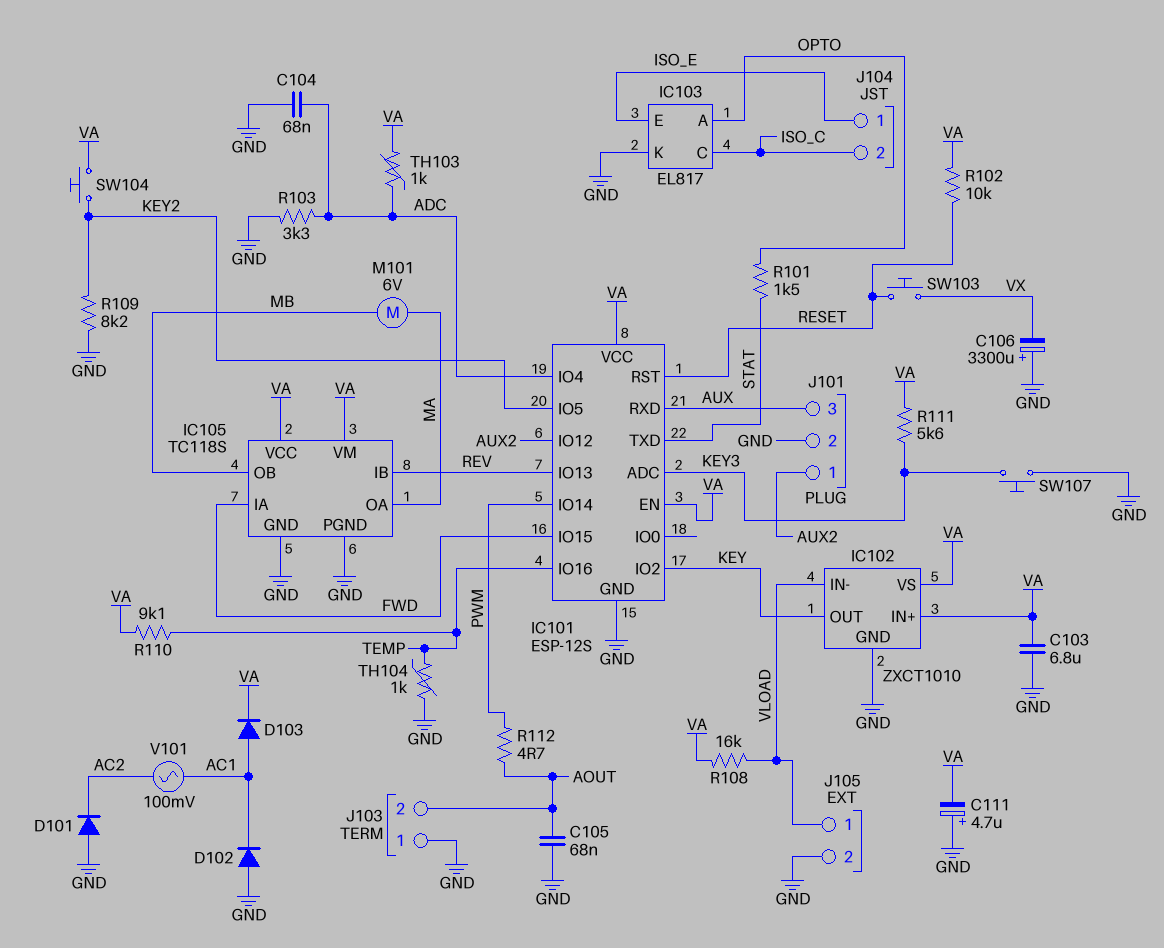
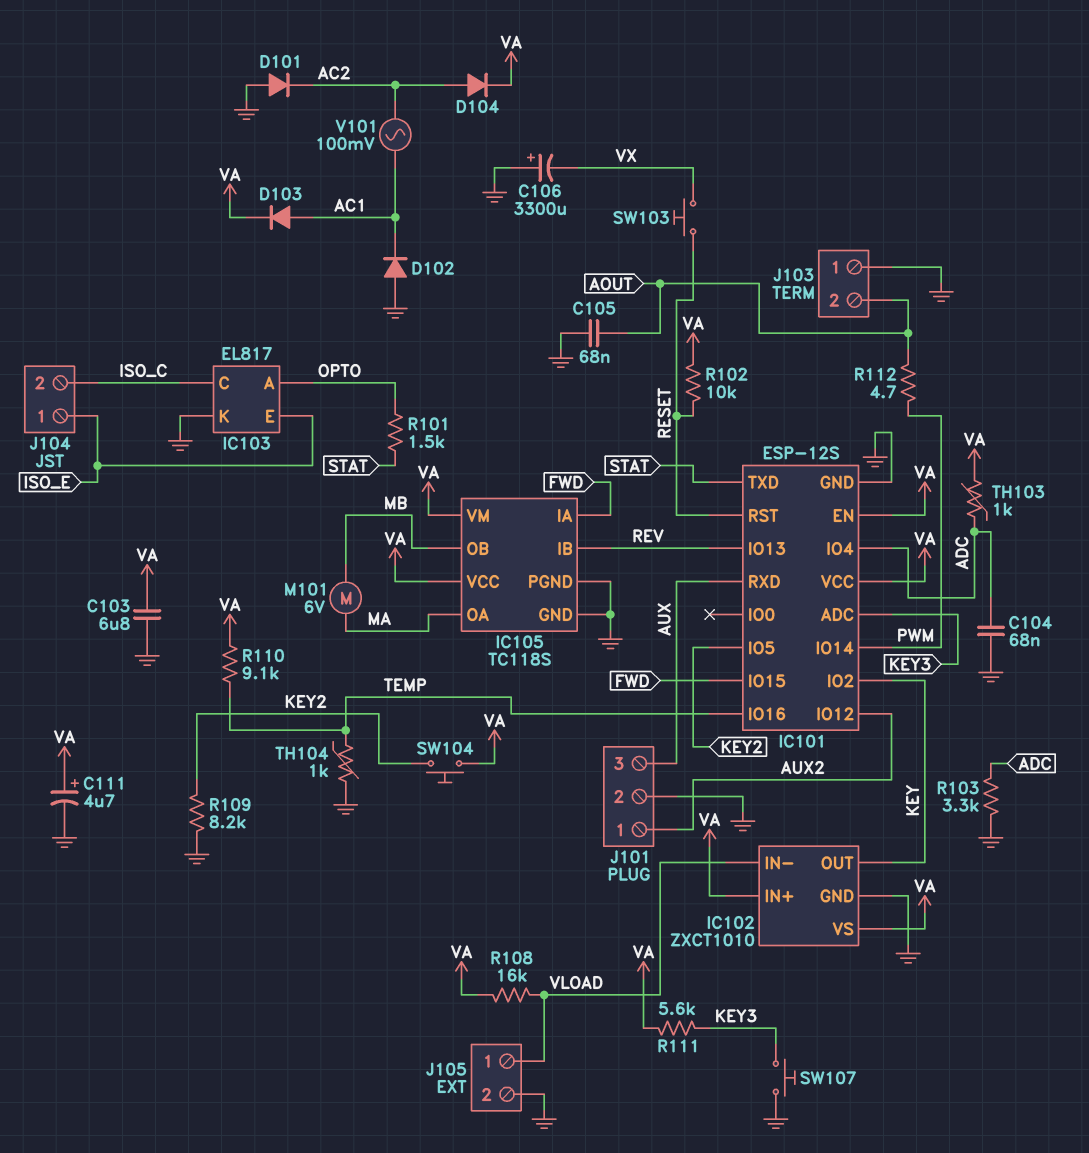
C111: 4.7uF (plus GND, minus VA) -> 4.7uF (plus VA, minus GND)
D104: none -> diode (A AC2, K VA)

